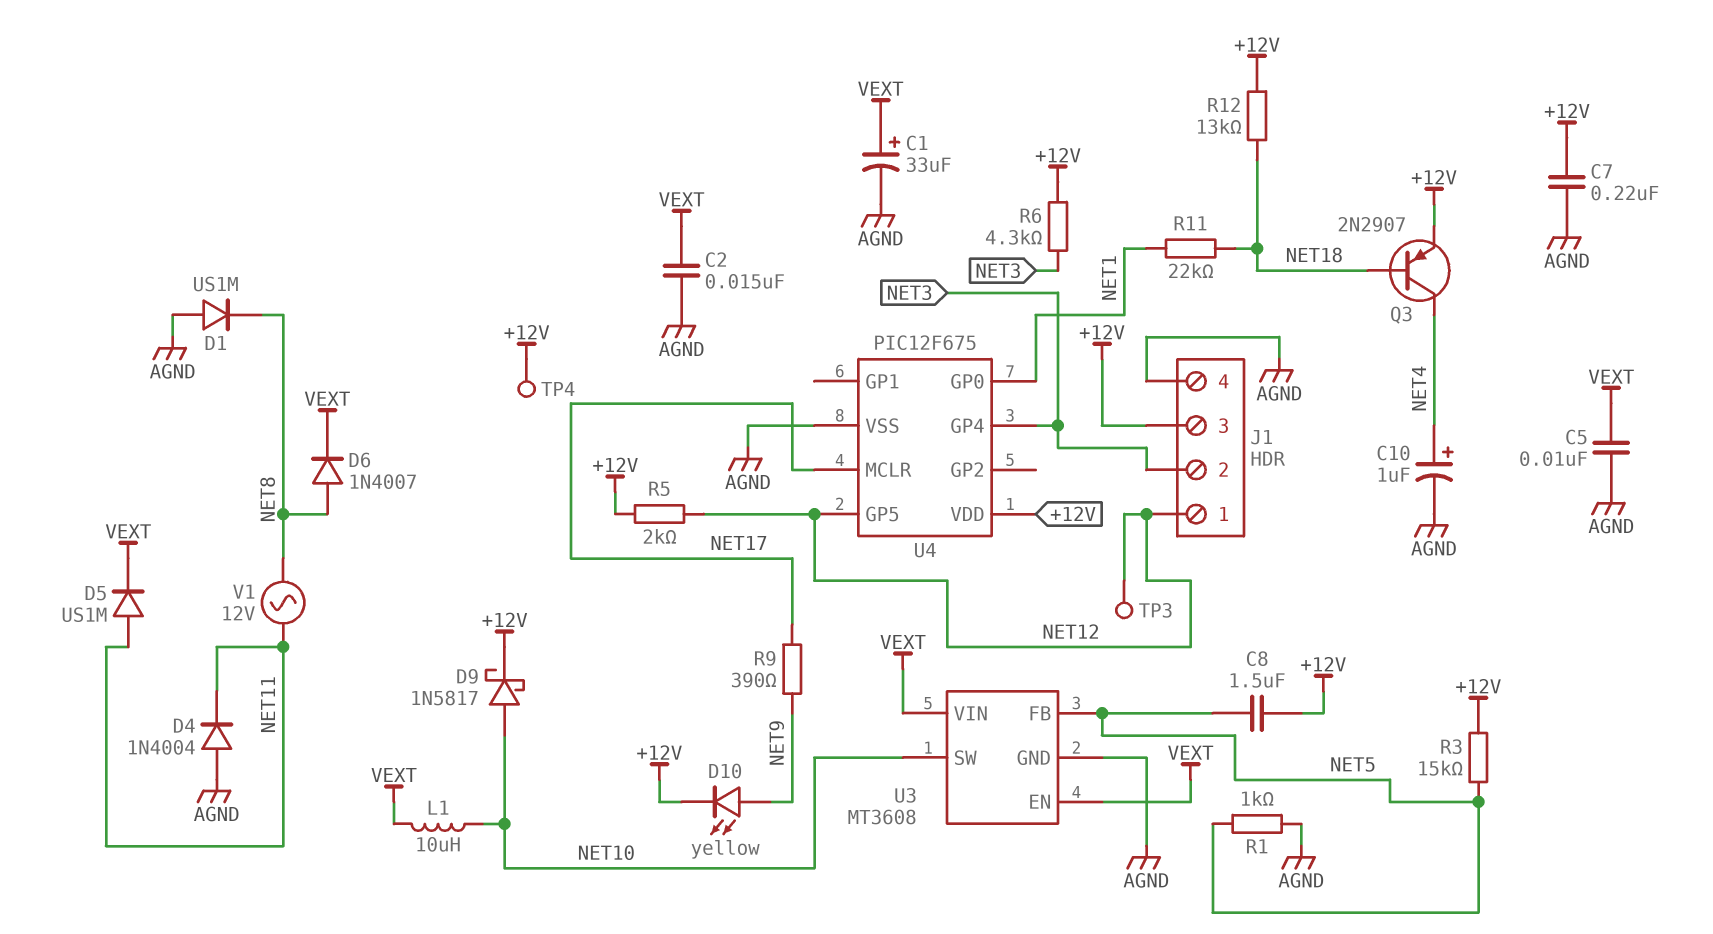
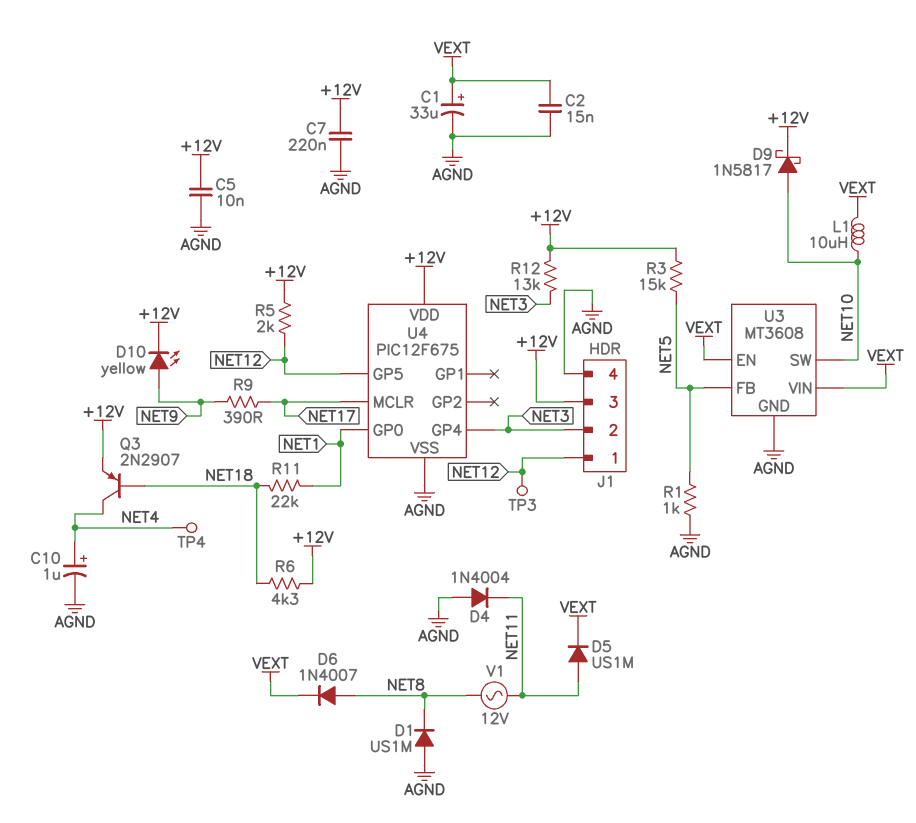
C5: 10nF (AGND, VEXT) -> 10nF (+12V, AGND)
C8: 1.5uF (+12V, NET5) -> none
R6: 4.3k (+12V, NET3) -> 4.3k (+12V, NET18)
R12: 13k (+12V, NET18) -> 13k (+12V, NET3)
TP4: test point (+12V) -> test point (NET4)

